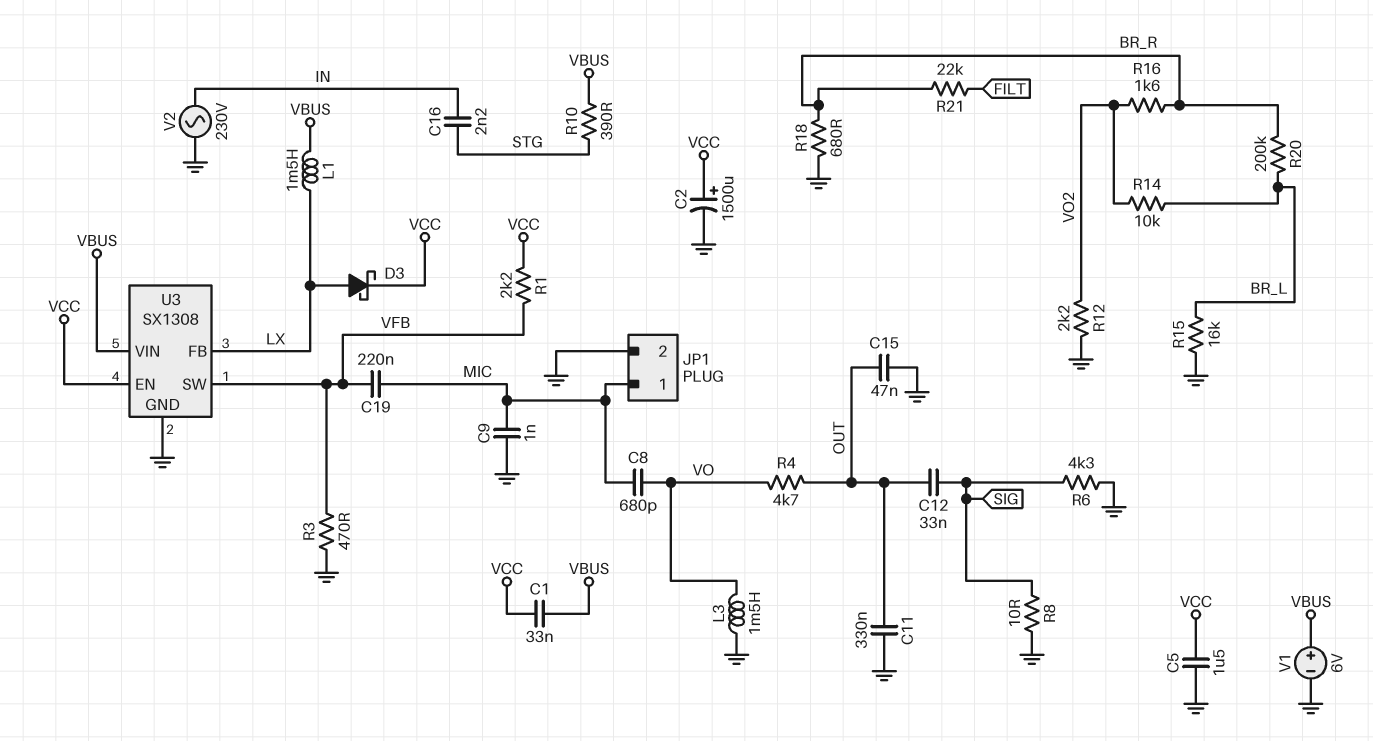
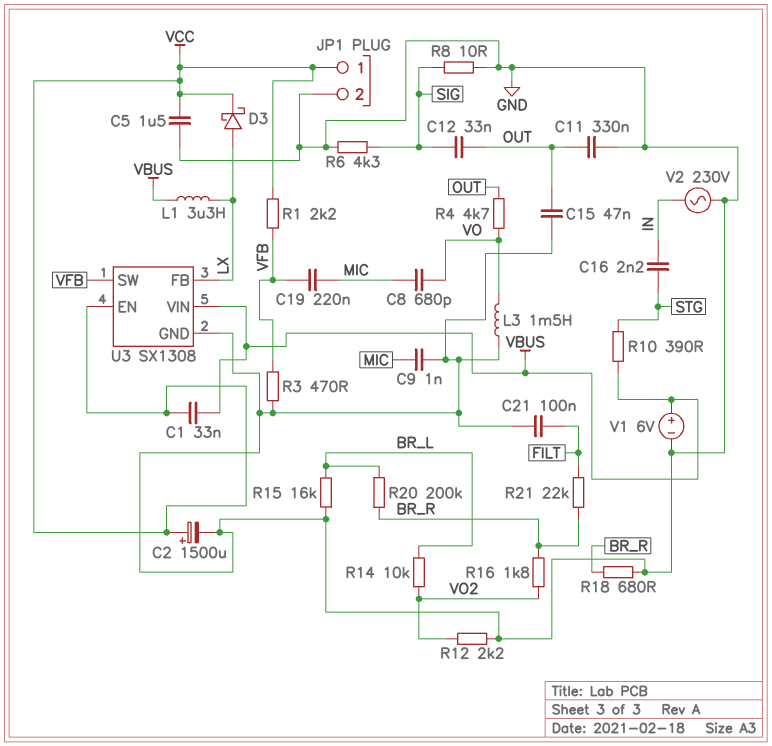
C21: none -> 100nF (FILT, GND)
JP1 pin 1: MIC -> VCC
L1: 1.5mH (LX, VBUS) -> 3.3uH (LX, VBUS)
R16: 1.6k (BR_R, VO2) -> 1.8k (BR_R, VO2)

